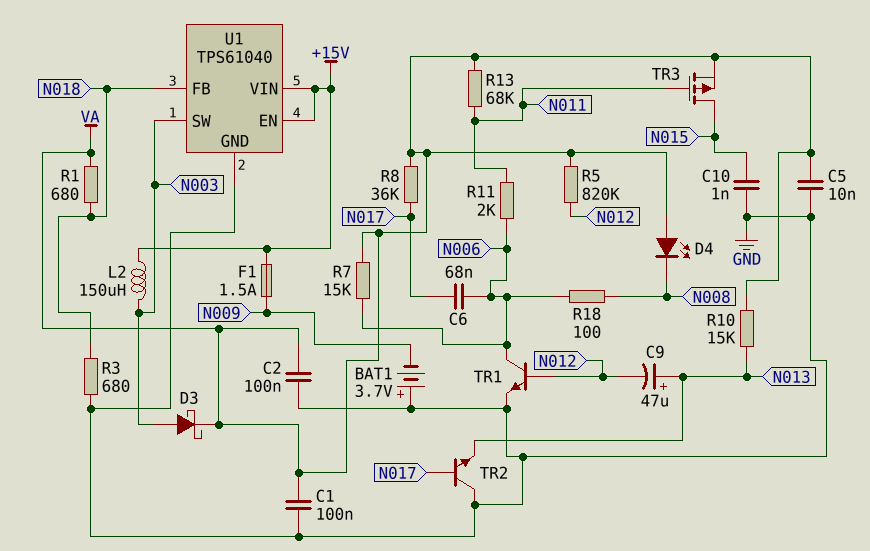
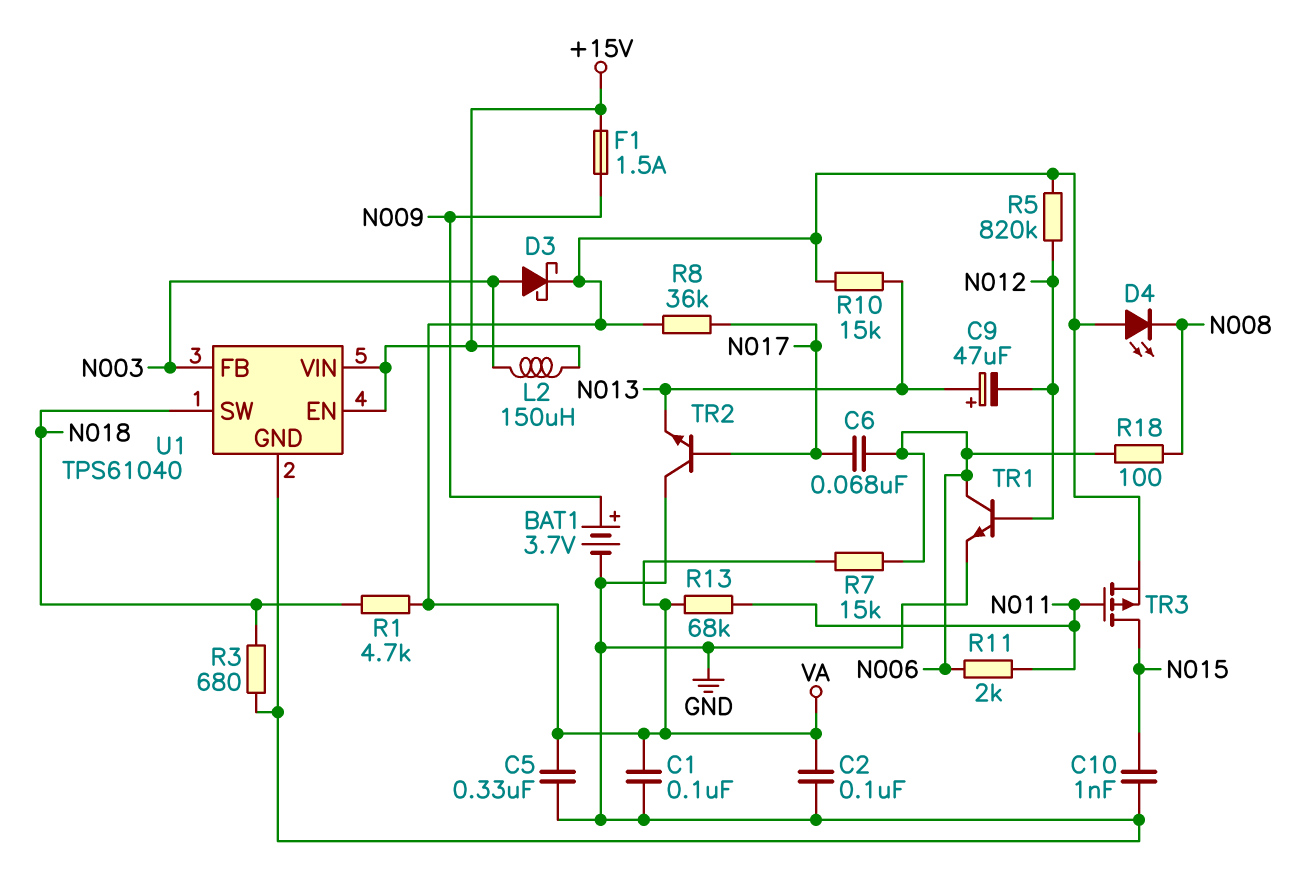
BAT1: 3.7V (plus GND, minus N009) -> 3.7V (plus N009, minus GND)
C5: 10nF (GND, VA) -> 330nF (GND, VA)
R1: 680 (N018, VA) -> 4.7k (N018, VA)
U1 pin FB: N018 -> N003
U1 pin SW: N003 -> N018

